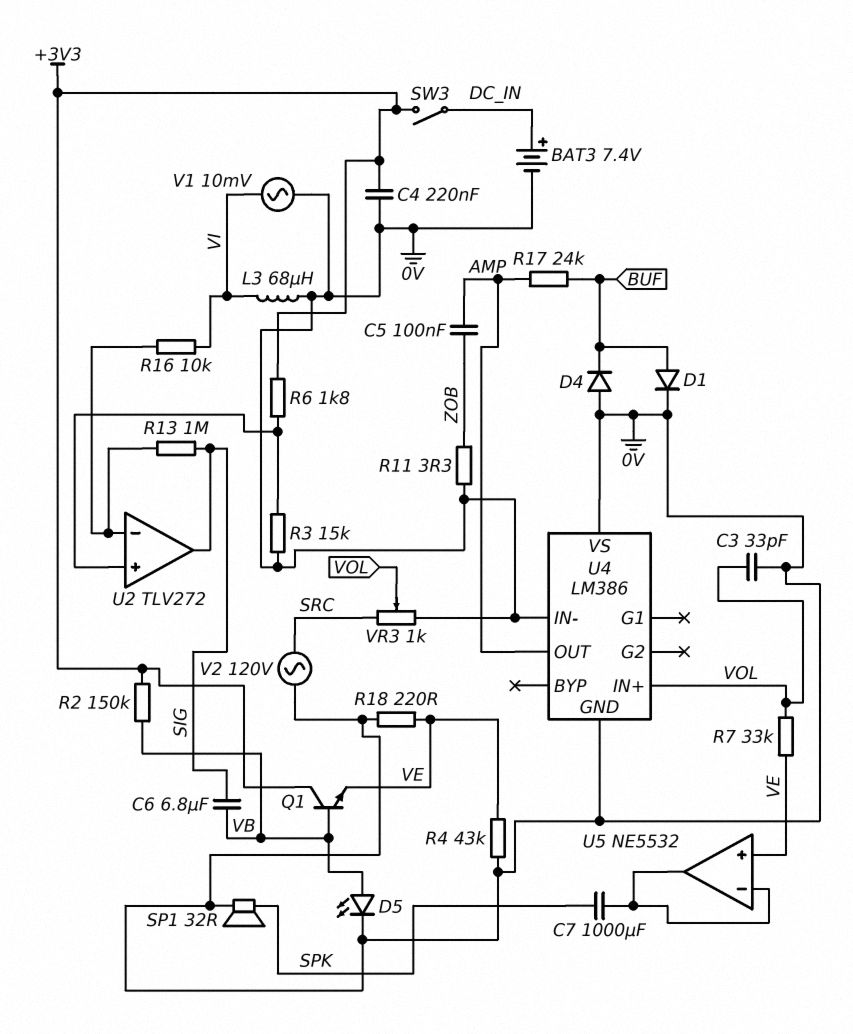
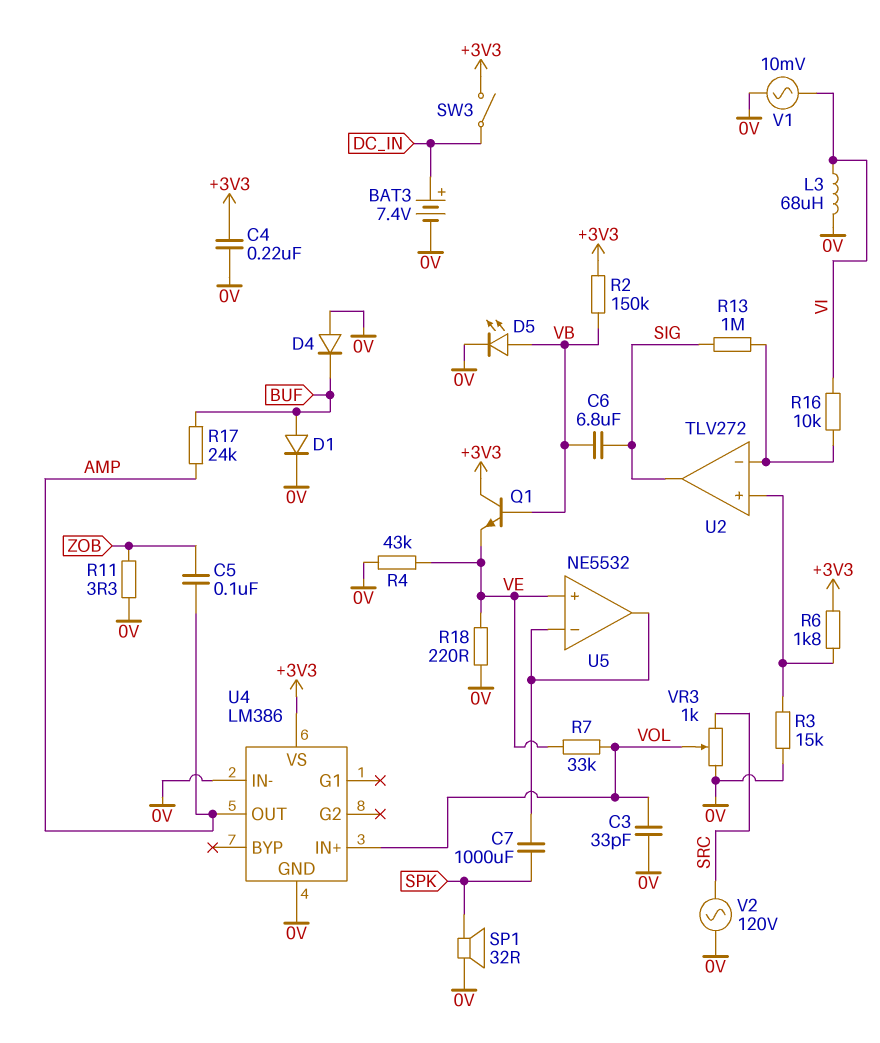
U4 pin VS: 0V -> +3V3

